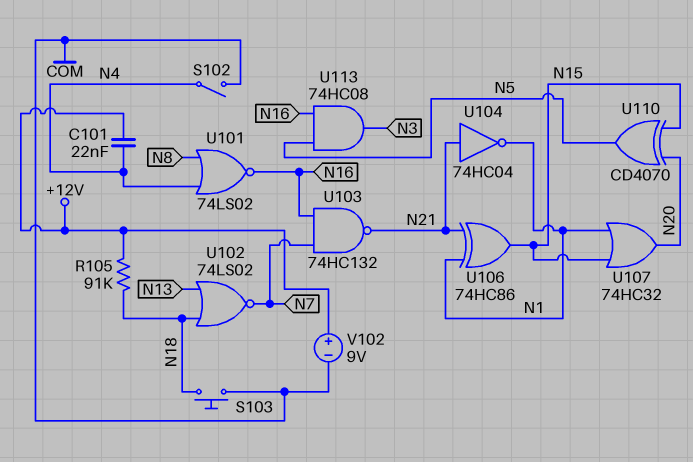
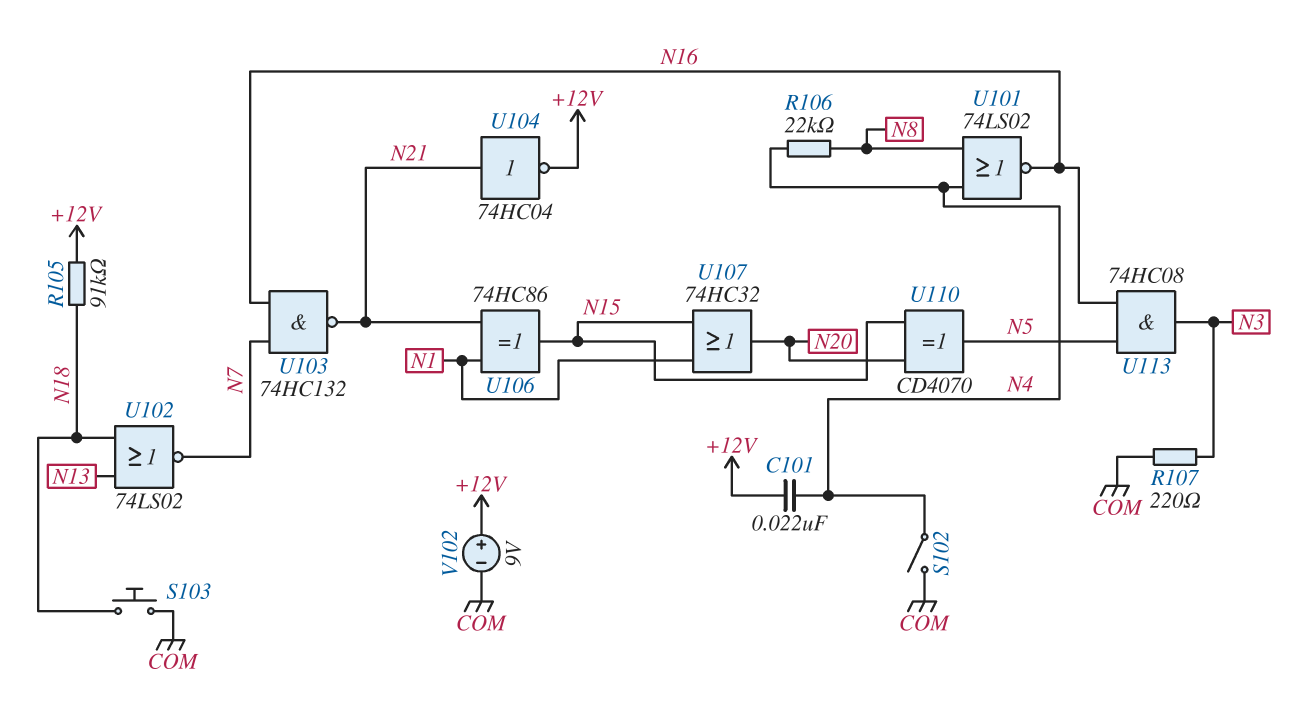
R106: none -> 22k (N4, N8)
R107: none -> 220 (COM, N3)
U104: NOT 74HC04 (in N21, out N1) -> NOT 74HC04 (in N21, out +12V)

